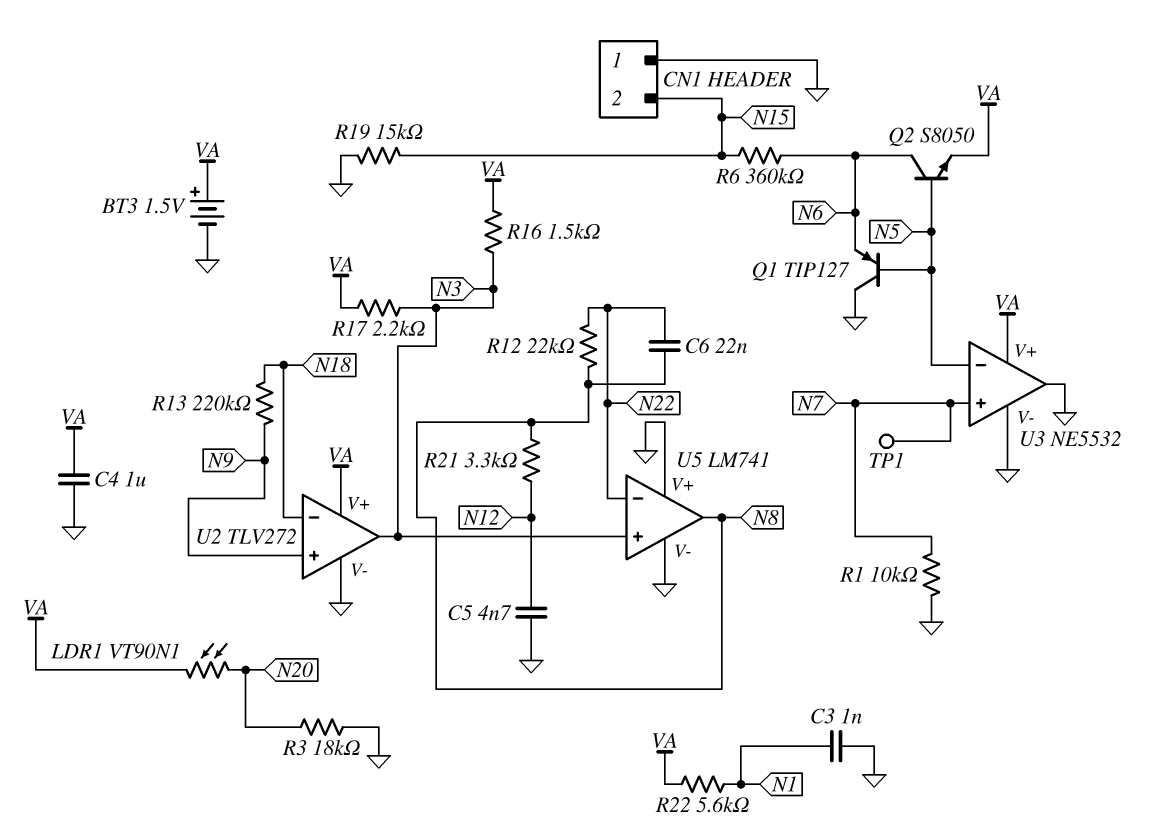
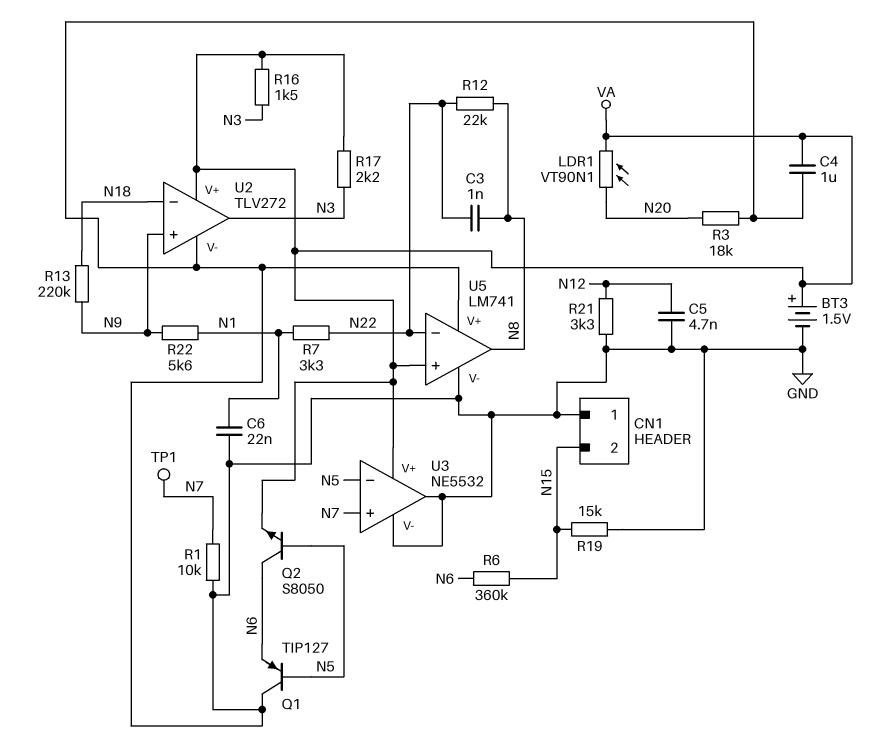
C3: 1nF (GND, N1) -> 1nF (N8, N22)
C6: 22nF (N8, N22) -> 22nF (GND, N1)
R7: none -> 3.3k (N1, N22)
R21: 3.3k (N8, N12) -> 3.3k (GND, N12)
R22: 5.6k (N1, VA) -> 5.6k (N1, N9)
U5 pin in+: N3 -> VA

